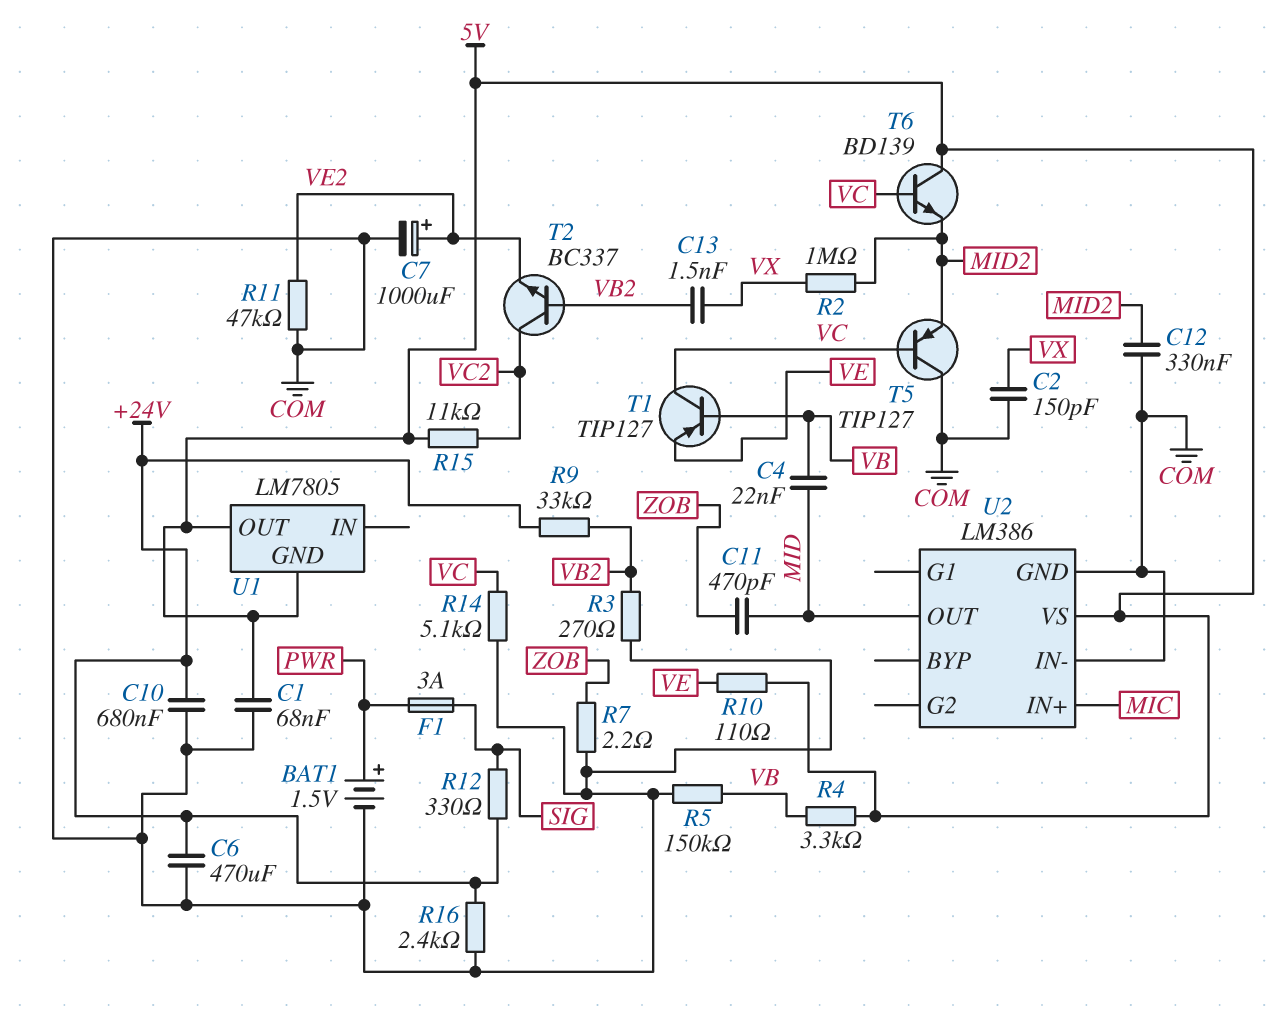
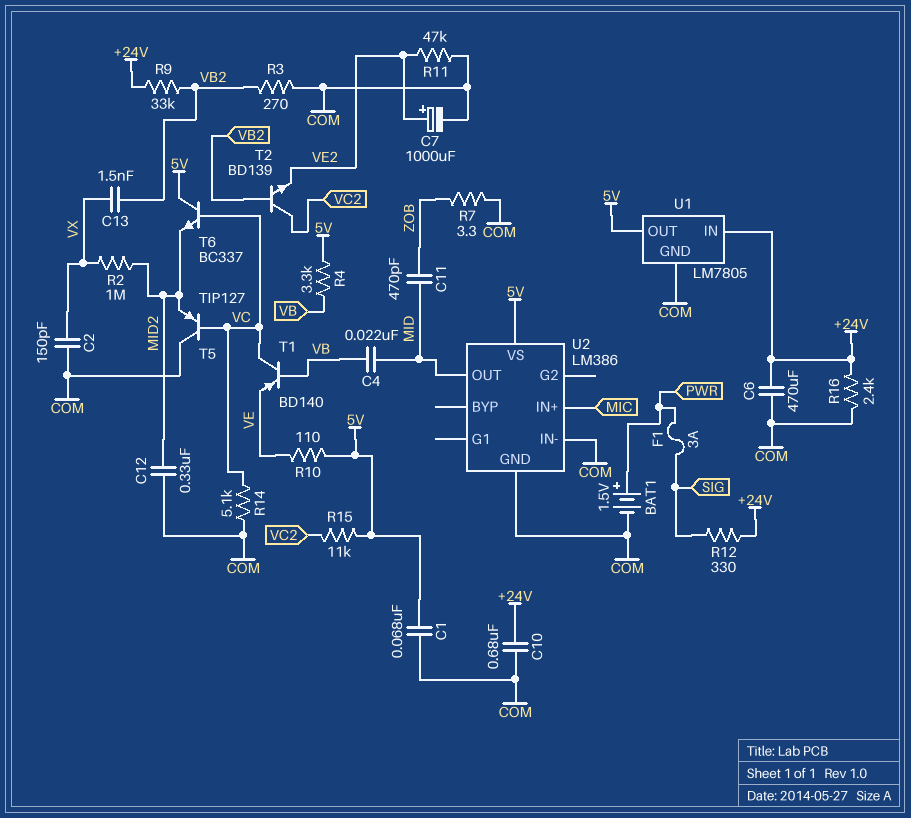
R5: 150k (COM, VB) -> none
R7: 2.2 (COM, ZOB) -> 3.3 (COM, ZOB)
T1: PNP TIP127 (B VB, C VC, E VE) -> PNP BD140 (B VB, C VC, E VE)
T2: NPN BC337 (B VB2, C VC2, E VE2) -> NPN BD139 (B VB2, C VC2, E VE2)
T6: NPN BD139 (B VC, C 5V, E MID2) -> NPN BC337 (B VC, C 5V, E MID2)
U1 pin GND: 5V -> COM
U1 pin IN: none -> +24V

